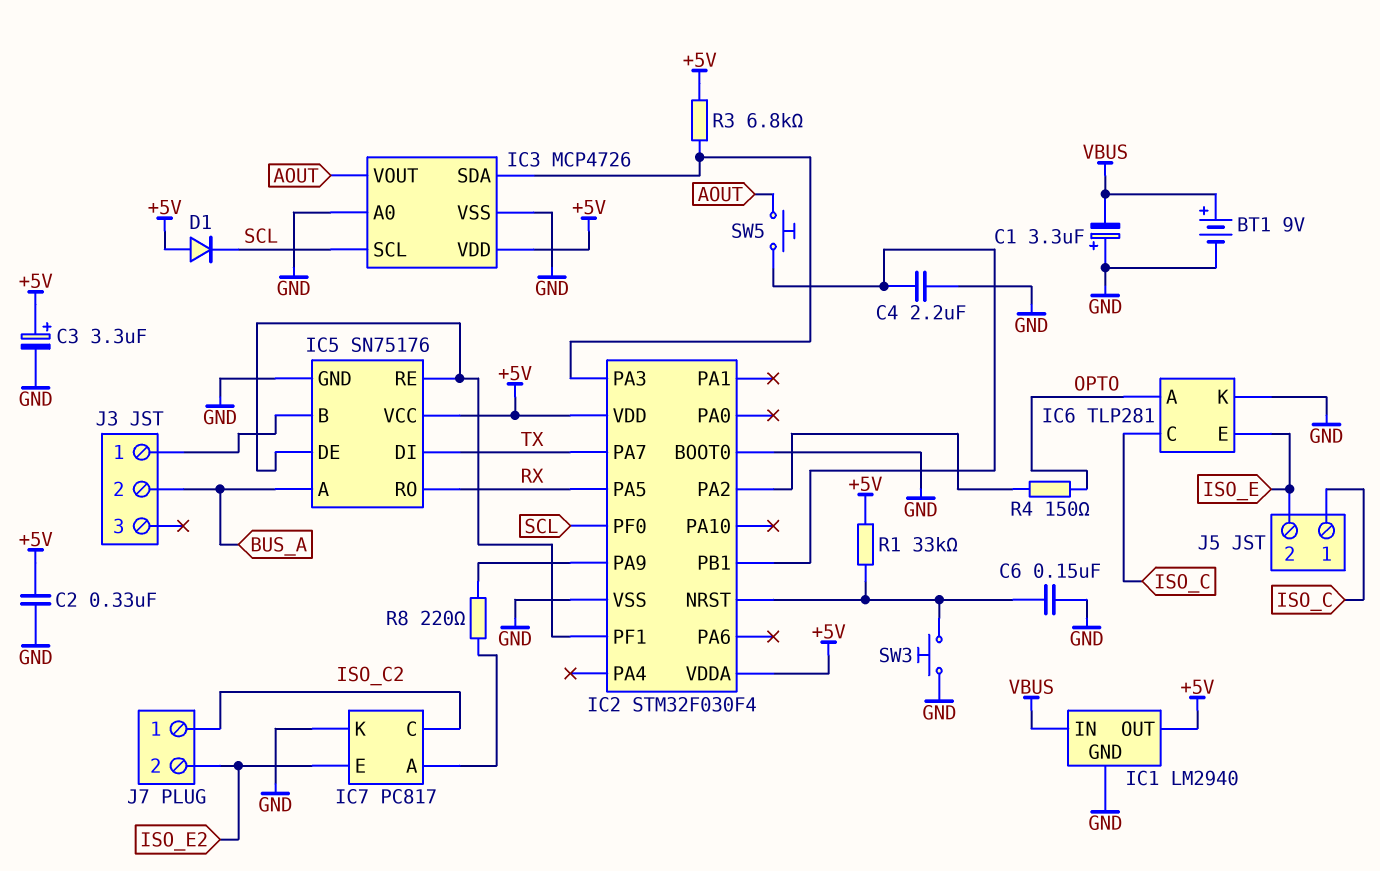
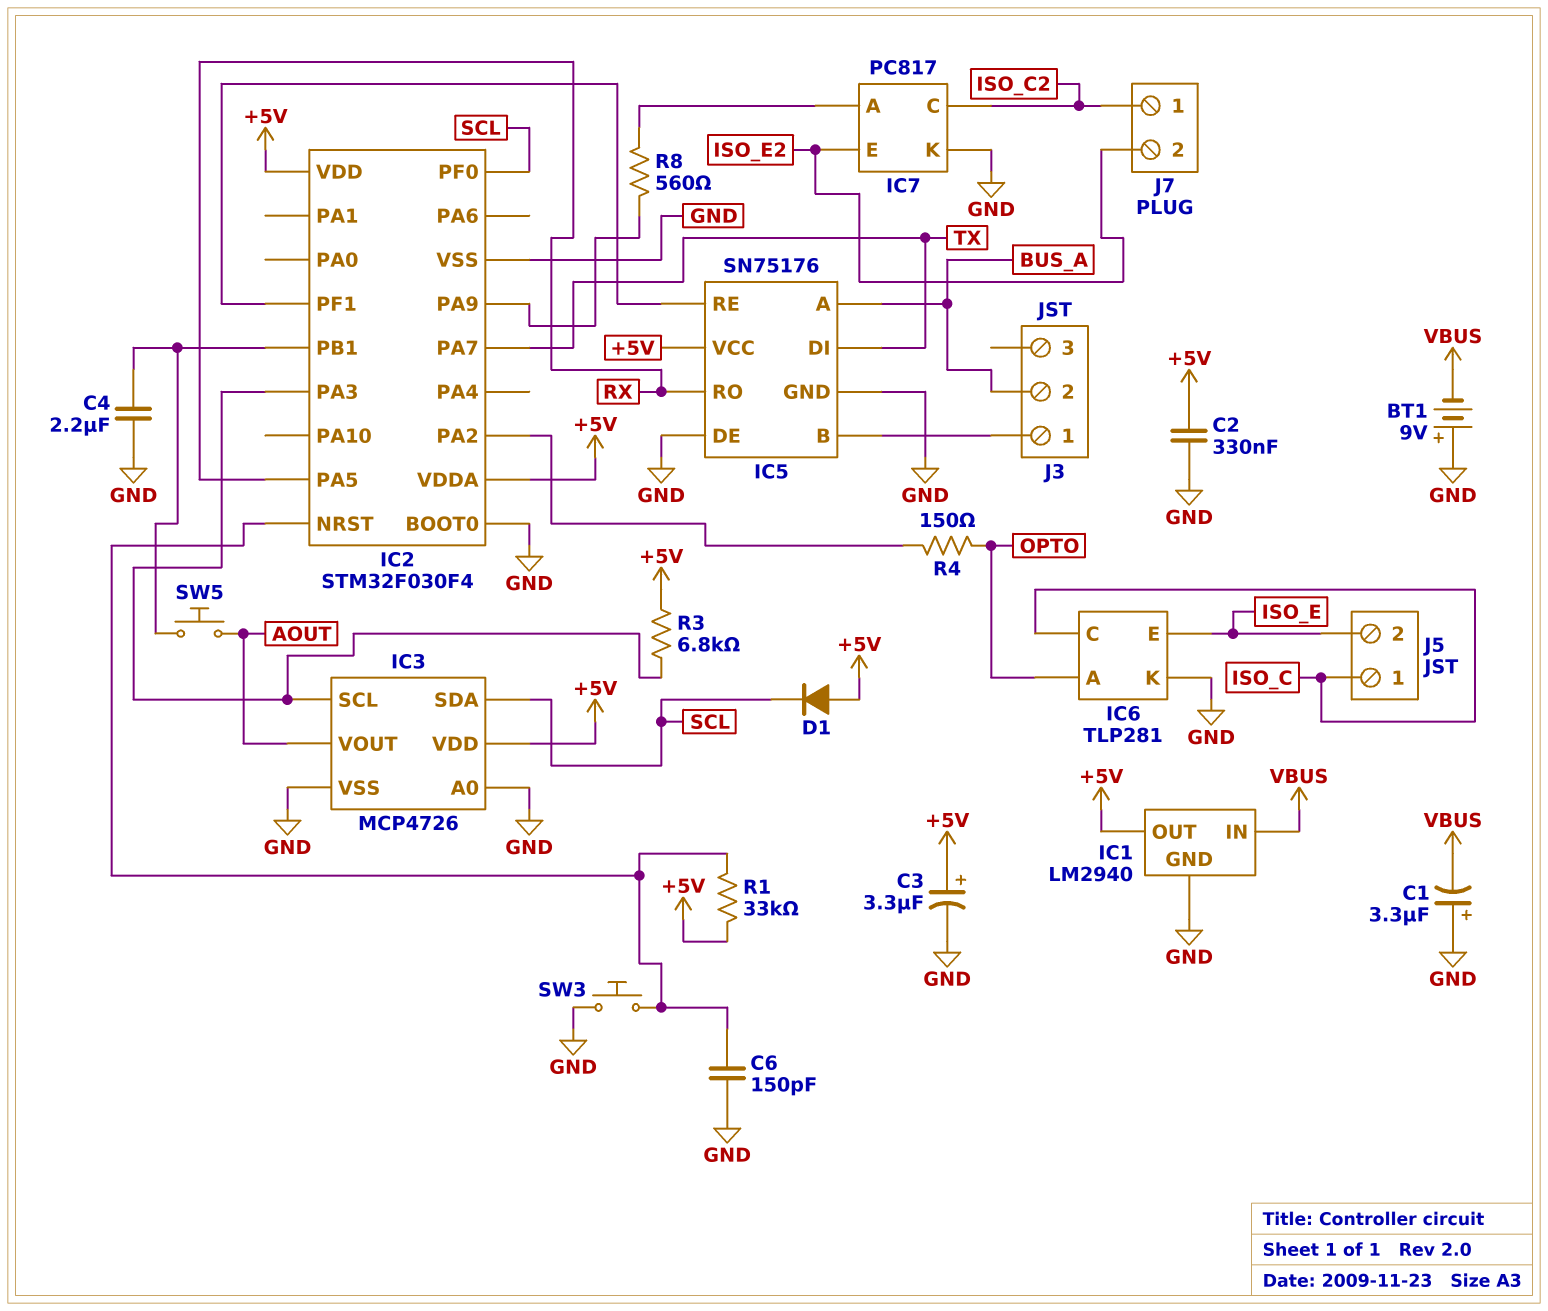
BT1: 9V (plus VBUS, minus GND) -> 9V (plus GND, minus VBUS)
C6: 150nF (GND, IC2/NRST) -> 150pF (GND, IC2/NRST)
IC3 pin SCL: SCL -> IC2/PA3
IC3 pin SDA: IC2/PA3 -> SCL
IC5 pin DE: IC2/PF1 -> GND
R8: 220 (IC2/PA9, IC7/A) -> 560 (IC2/PA9, IC7/A)

